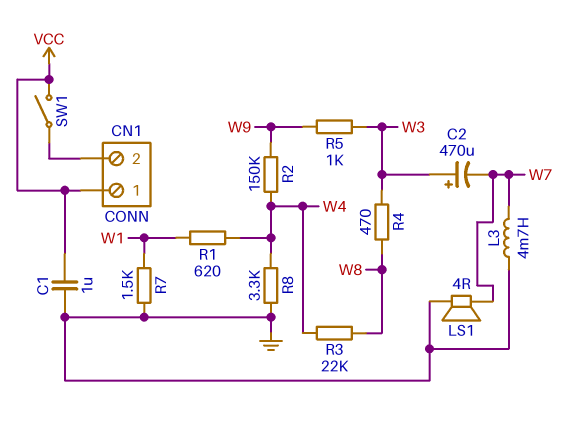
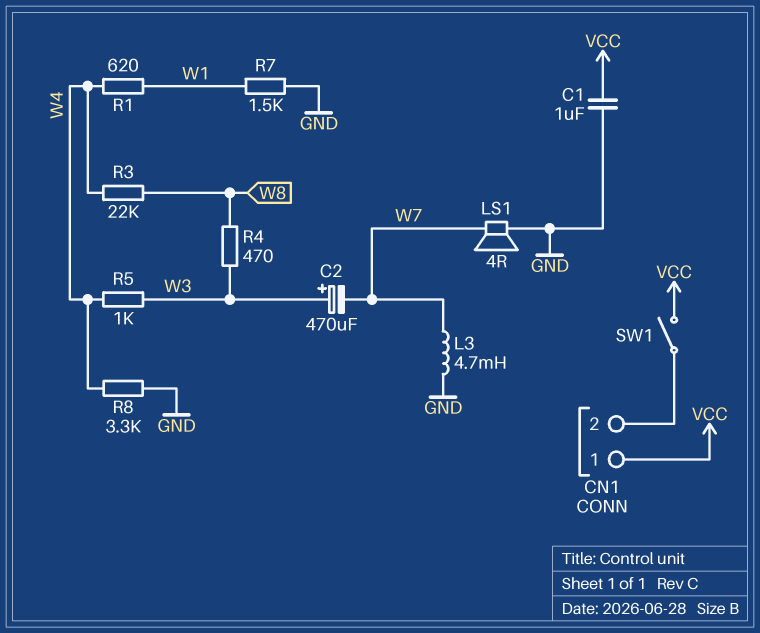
R2: 150k (W4, W9) -> none
R5: 1k (W3, W9) -> 1k (W3, W4)

